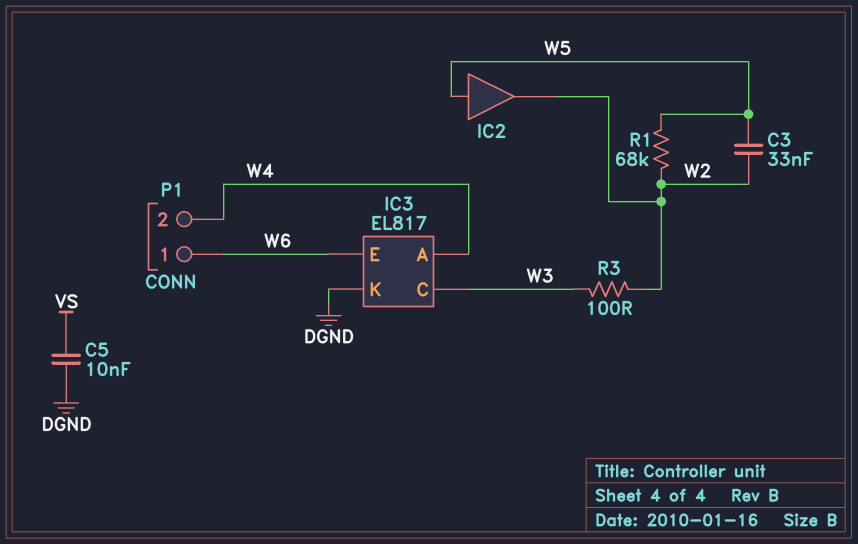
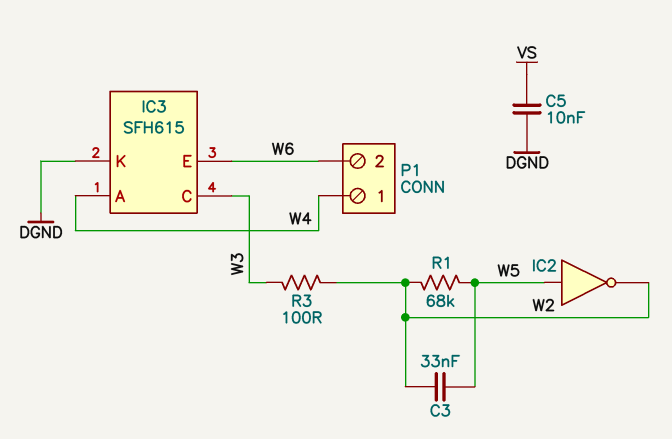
IC2: buffer (in W5, out W2) -> NOT (in W5, out W2)
IC3: EL817 -> SFH615
P1 pin 1: W6 -> W4
P1 pin 2: W4 -> W6

